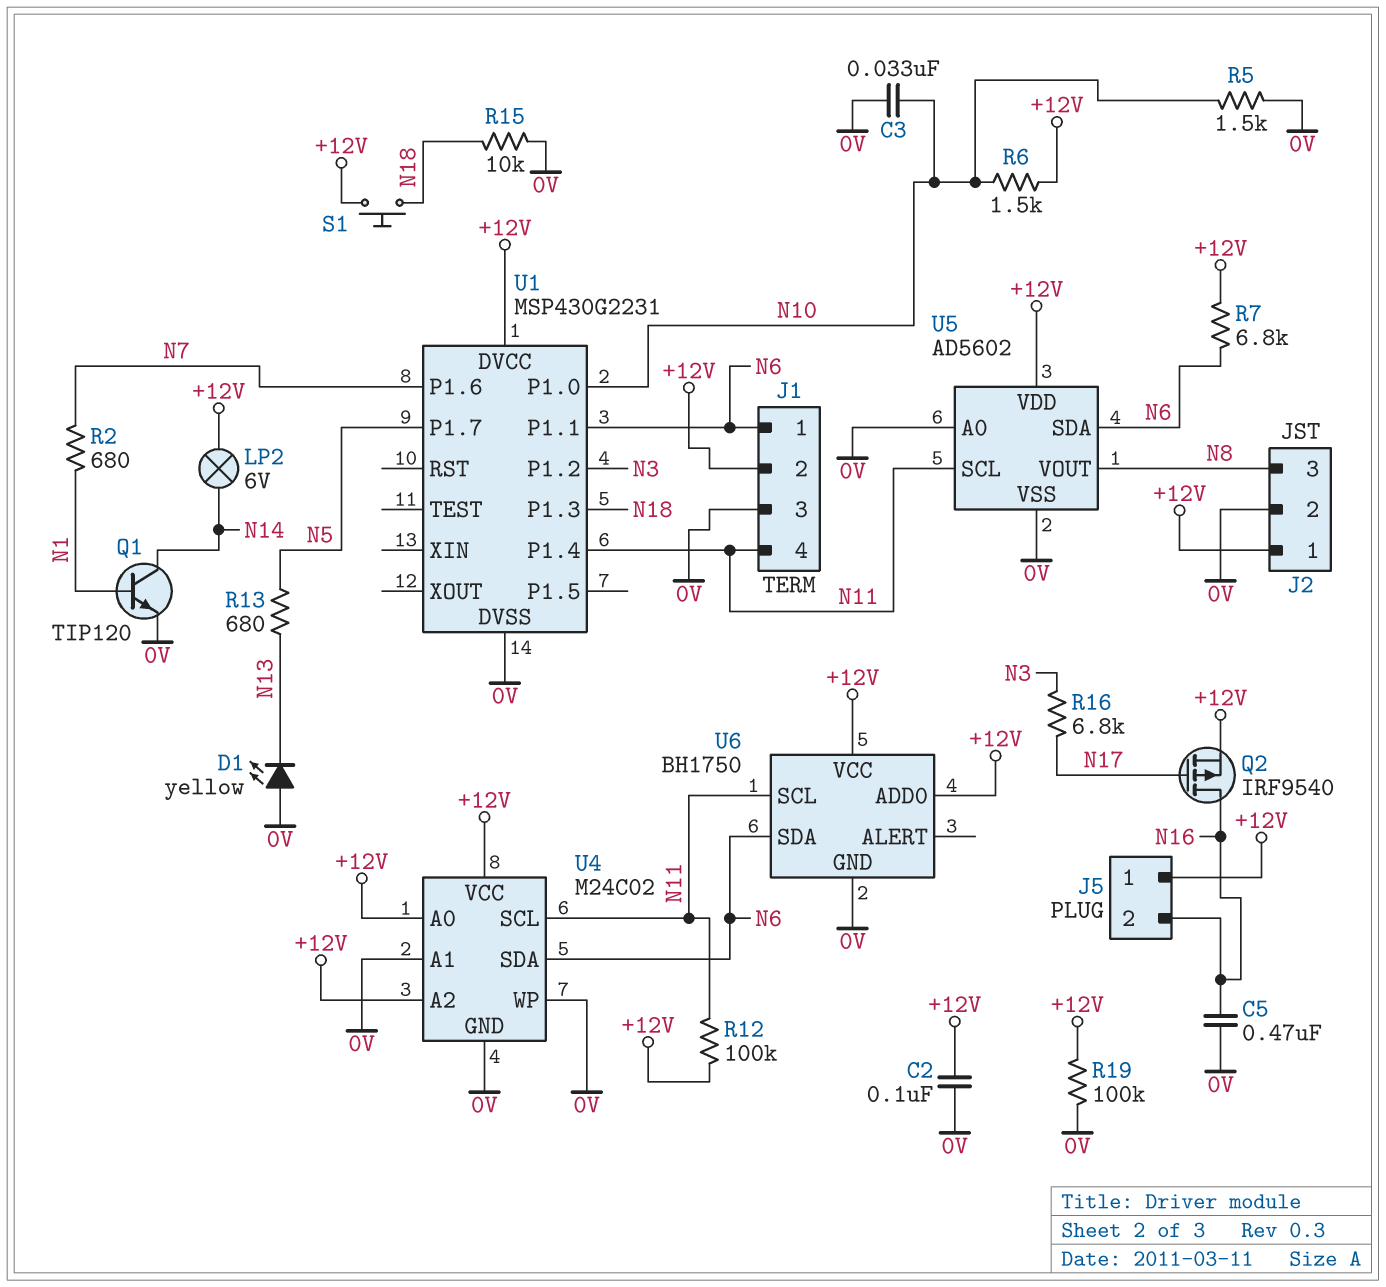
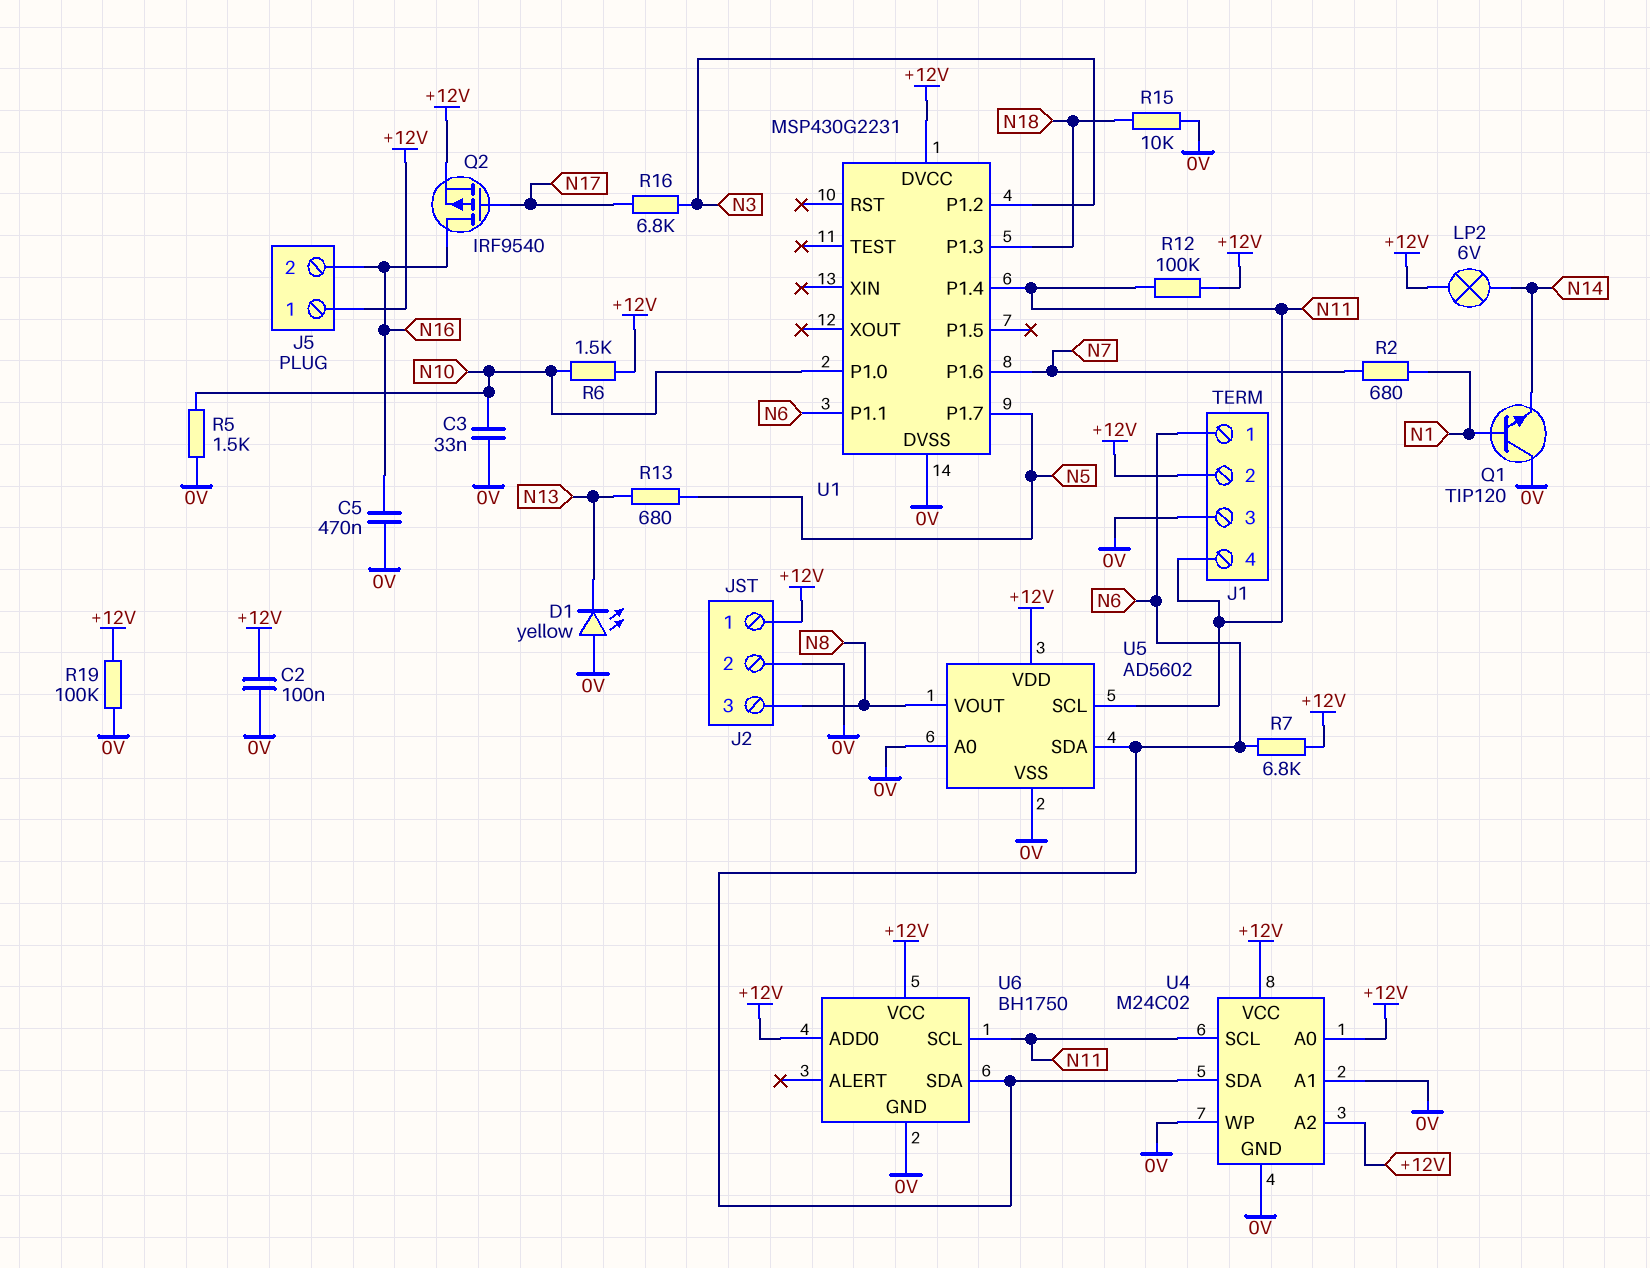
Q1: NPN TIP120 (B N1, C N14, E 0V) -> NPN TIP120 (B N1, C 0V, E N14)
S1: button (+12V, N18) -> none

